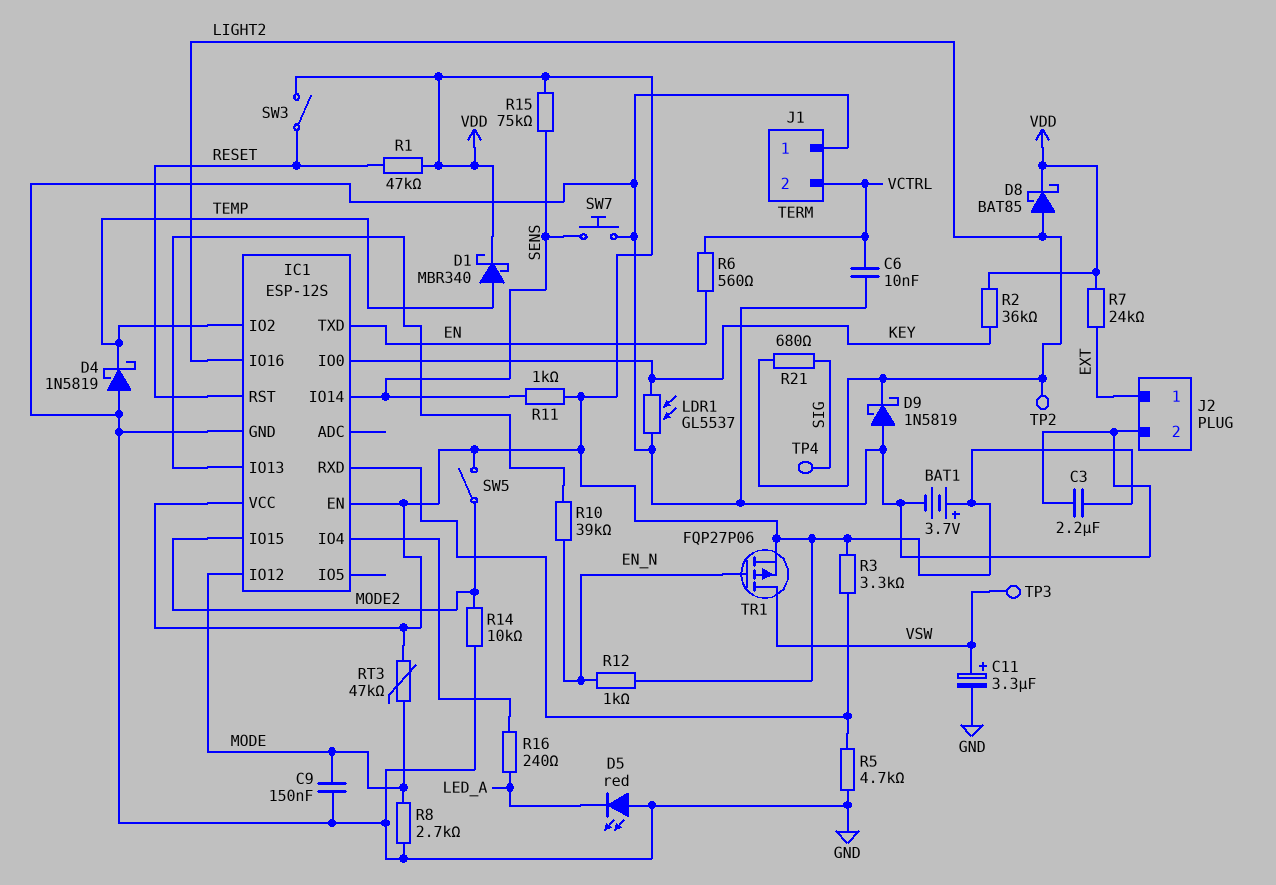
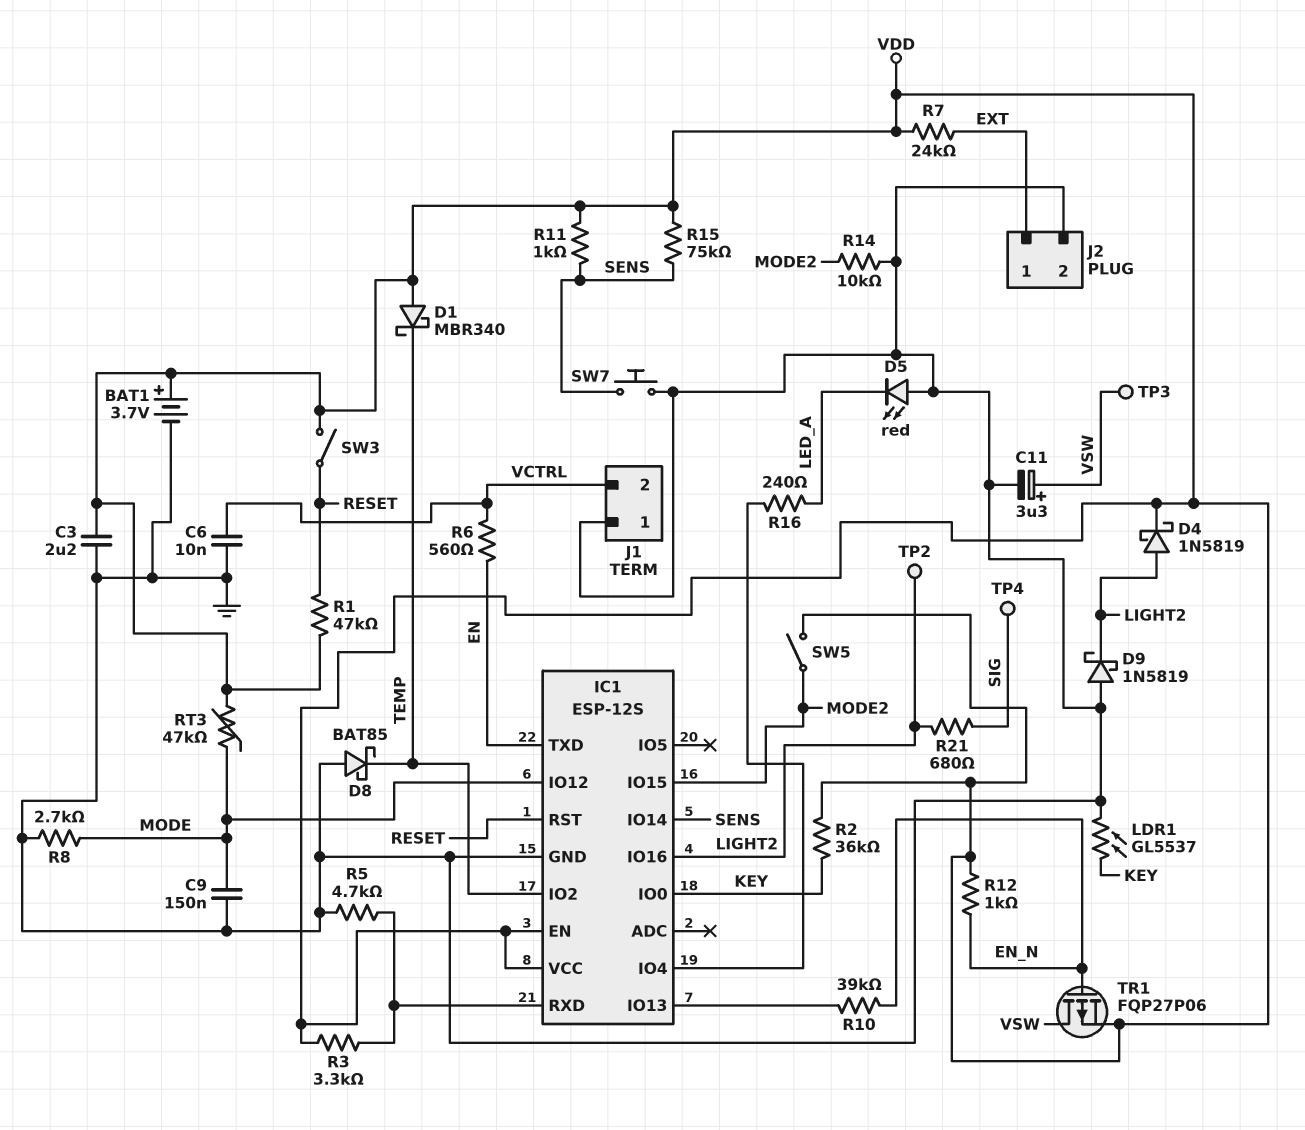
D1: schottky MBR340 (A TEMP, K VDD) -> schottky MBR340 (A VDD, K TEMP)
D4: schottky 1N5819 (A GND, K TEMP) -> schottky 1N5819 (A LIGHT2, K VDD)
D8: schottky BAT85 (A LIGHT2, K VDD) -> schottky BAT85 (A GND, K TEMP)

